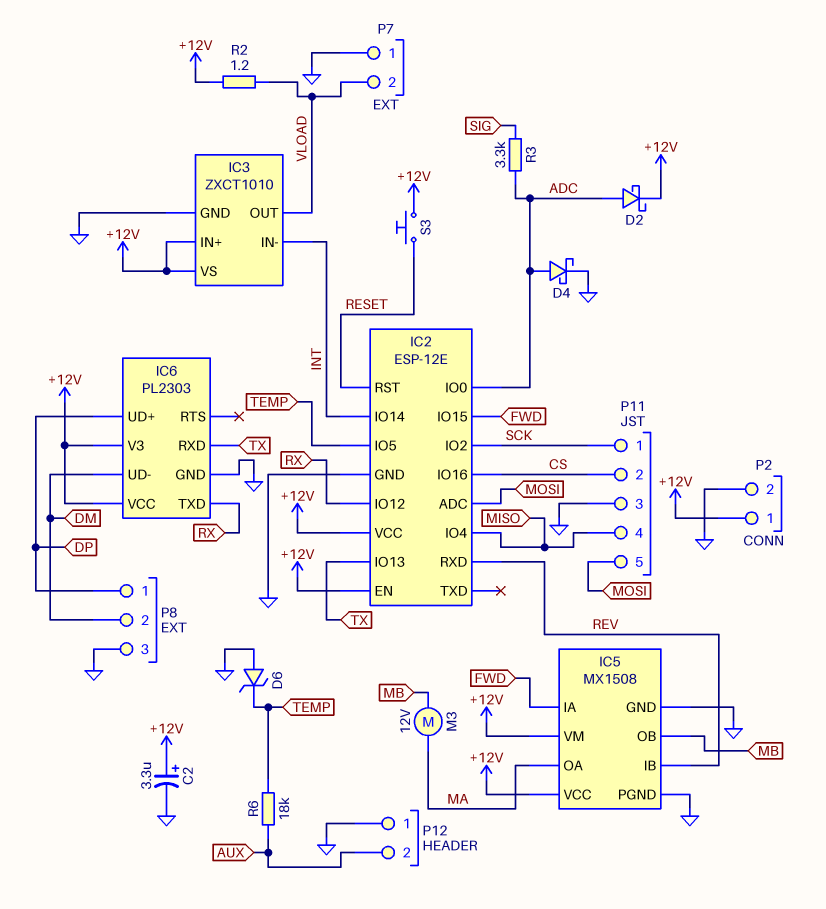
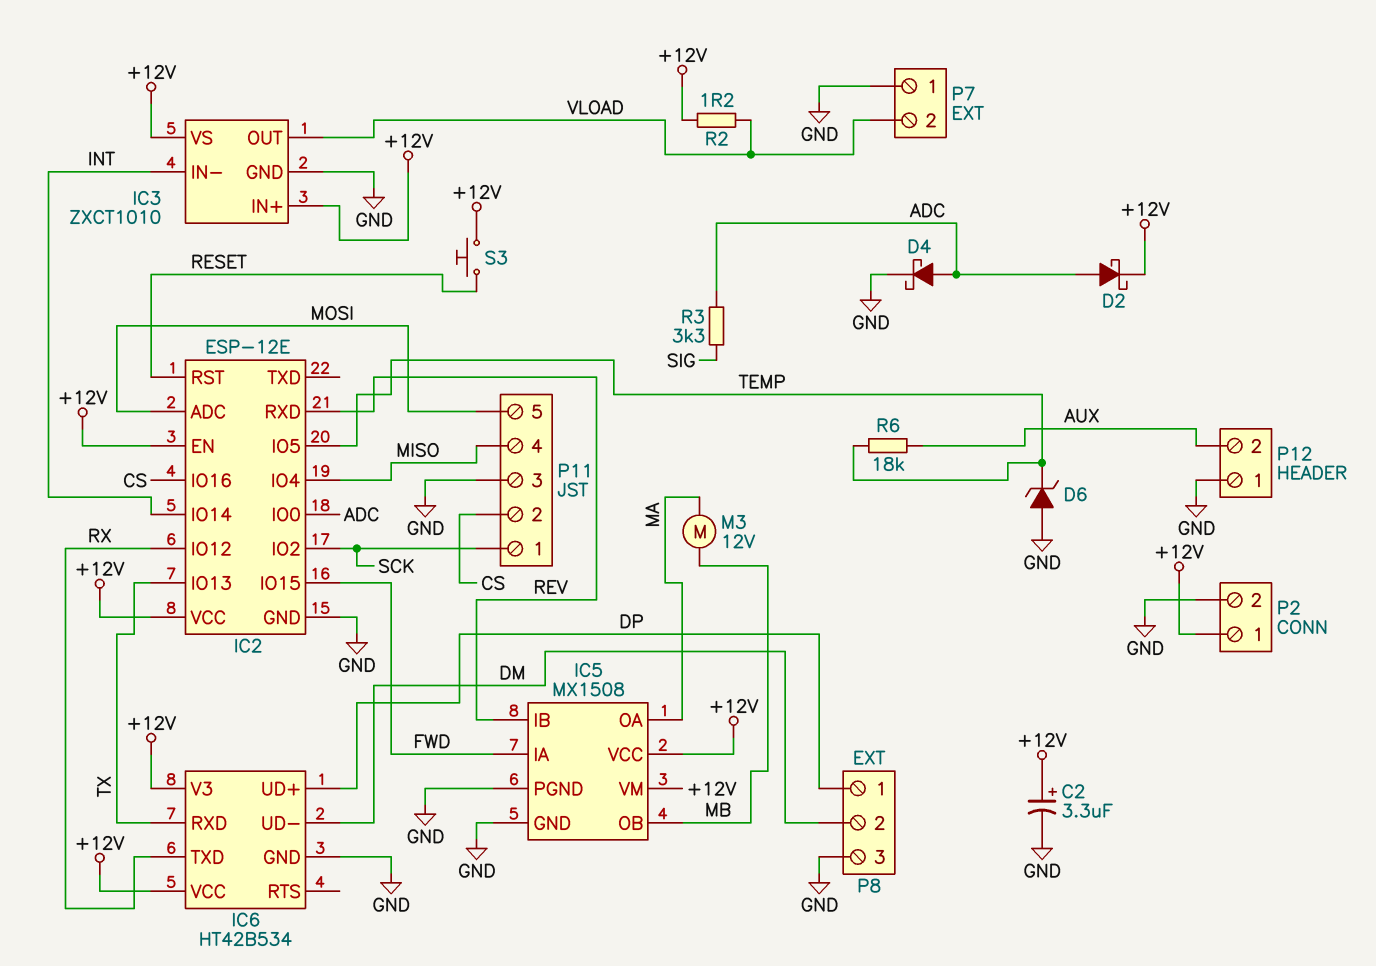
IC6: PL2303 -> HT42B534

